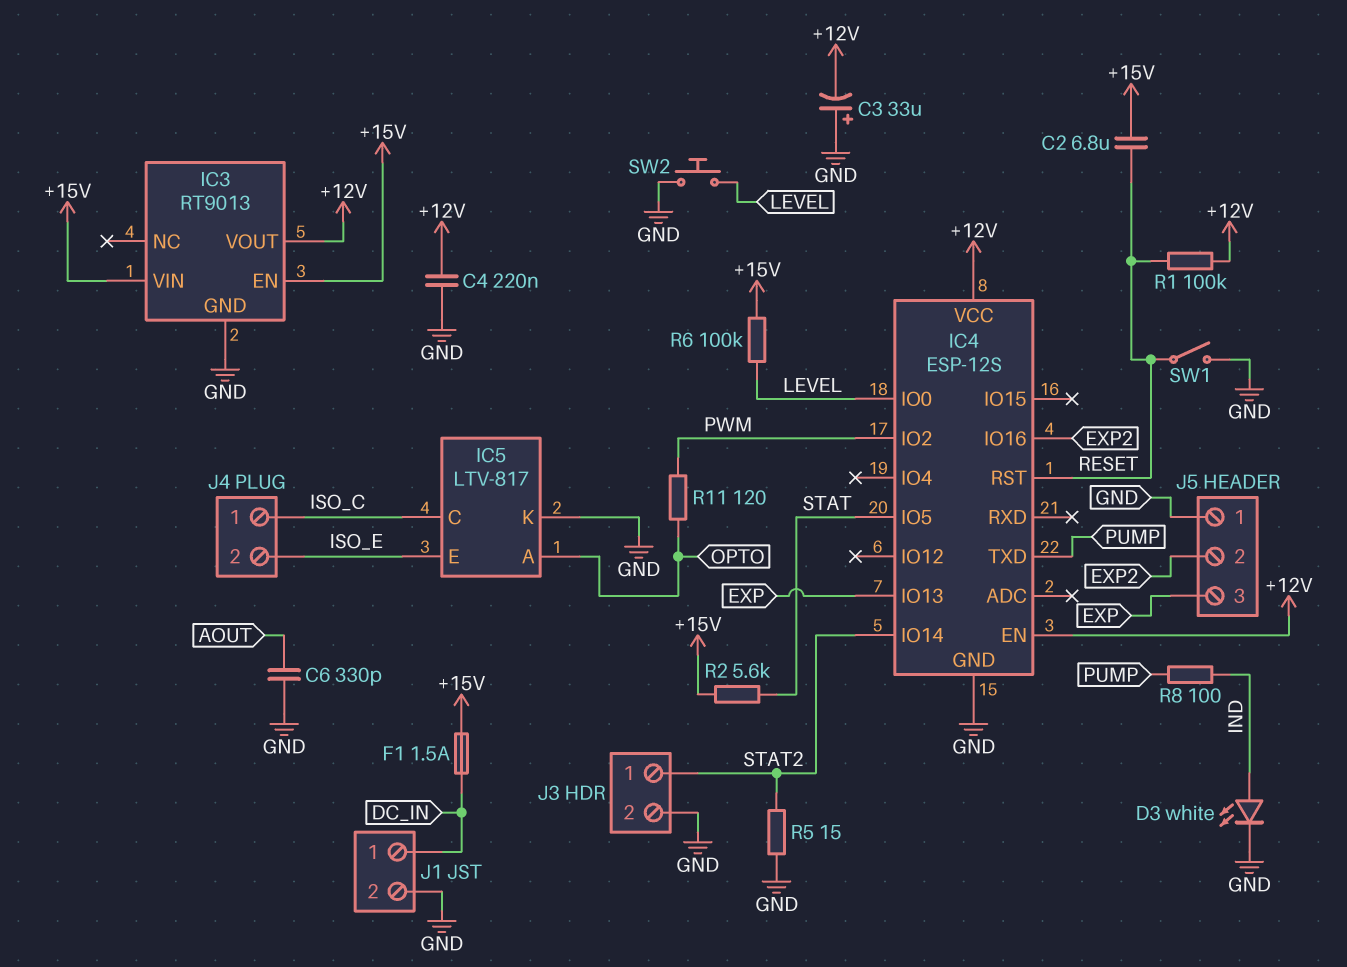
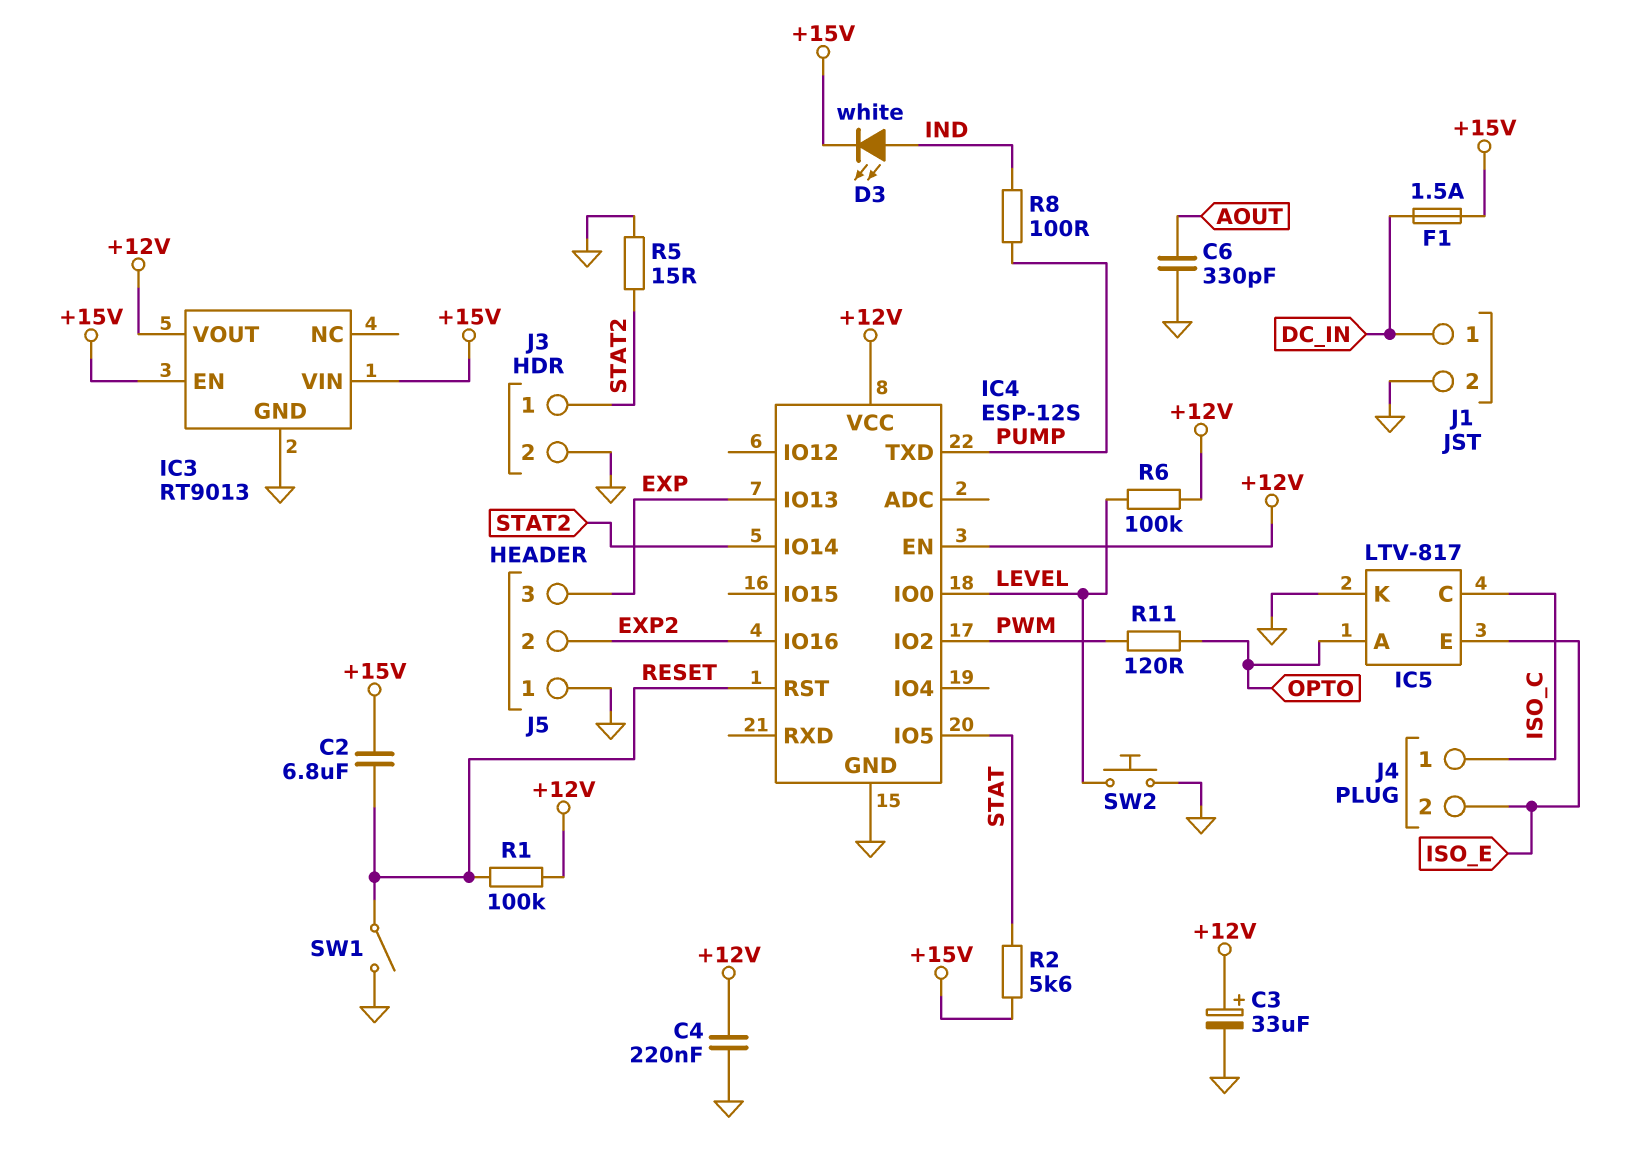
C3: 33uF (plus GND, minus +12V) -> 33uF (plus +12V, minus GND)
D3: LED white (A IND, K GND) -> LED white (A IND, K +15V)
R6: 100k (+15V, LEVEL) -> 100k (+12V, LEVEL)

